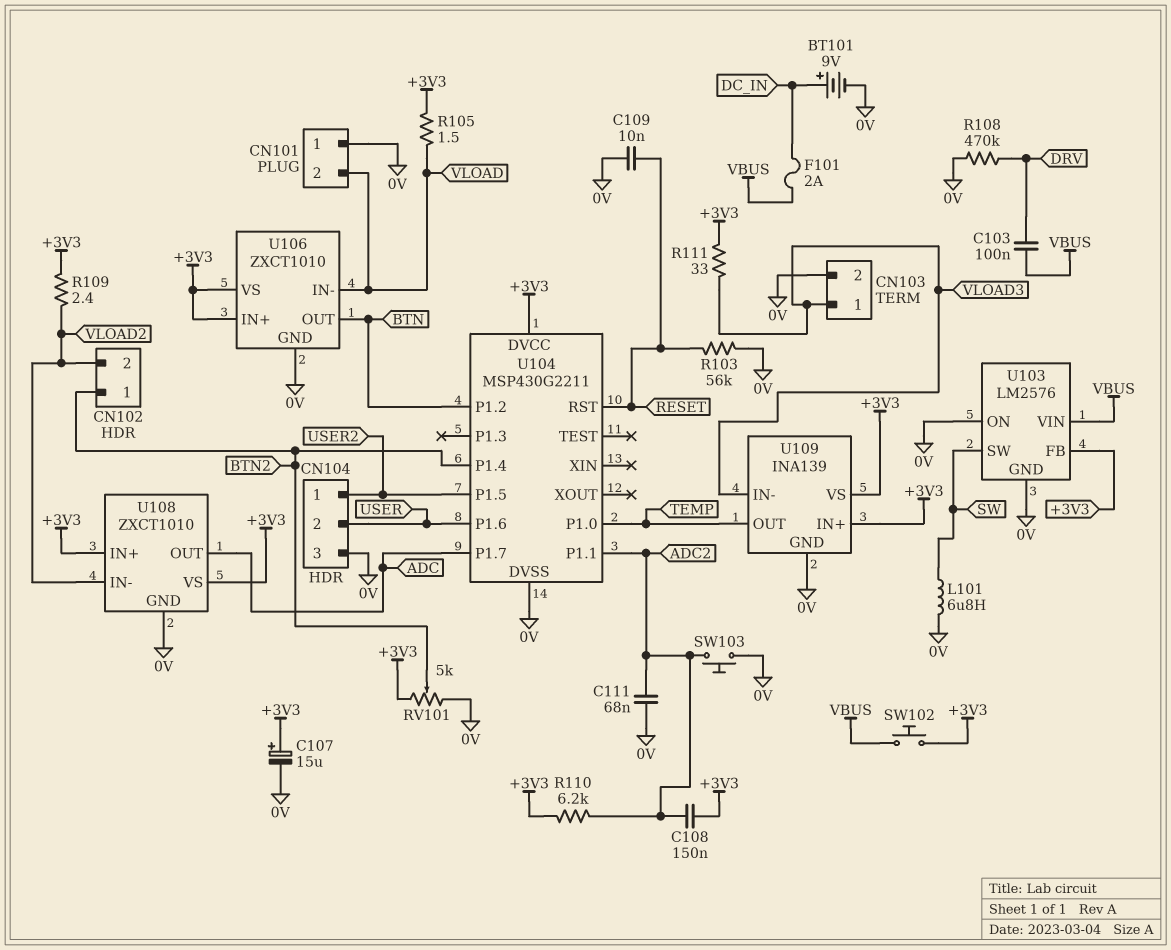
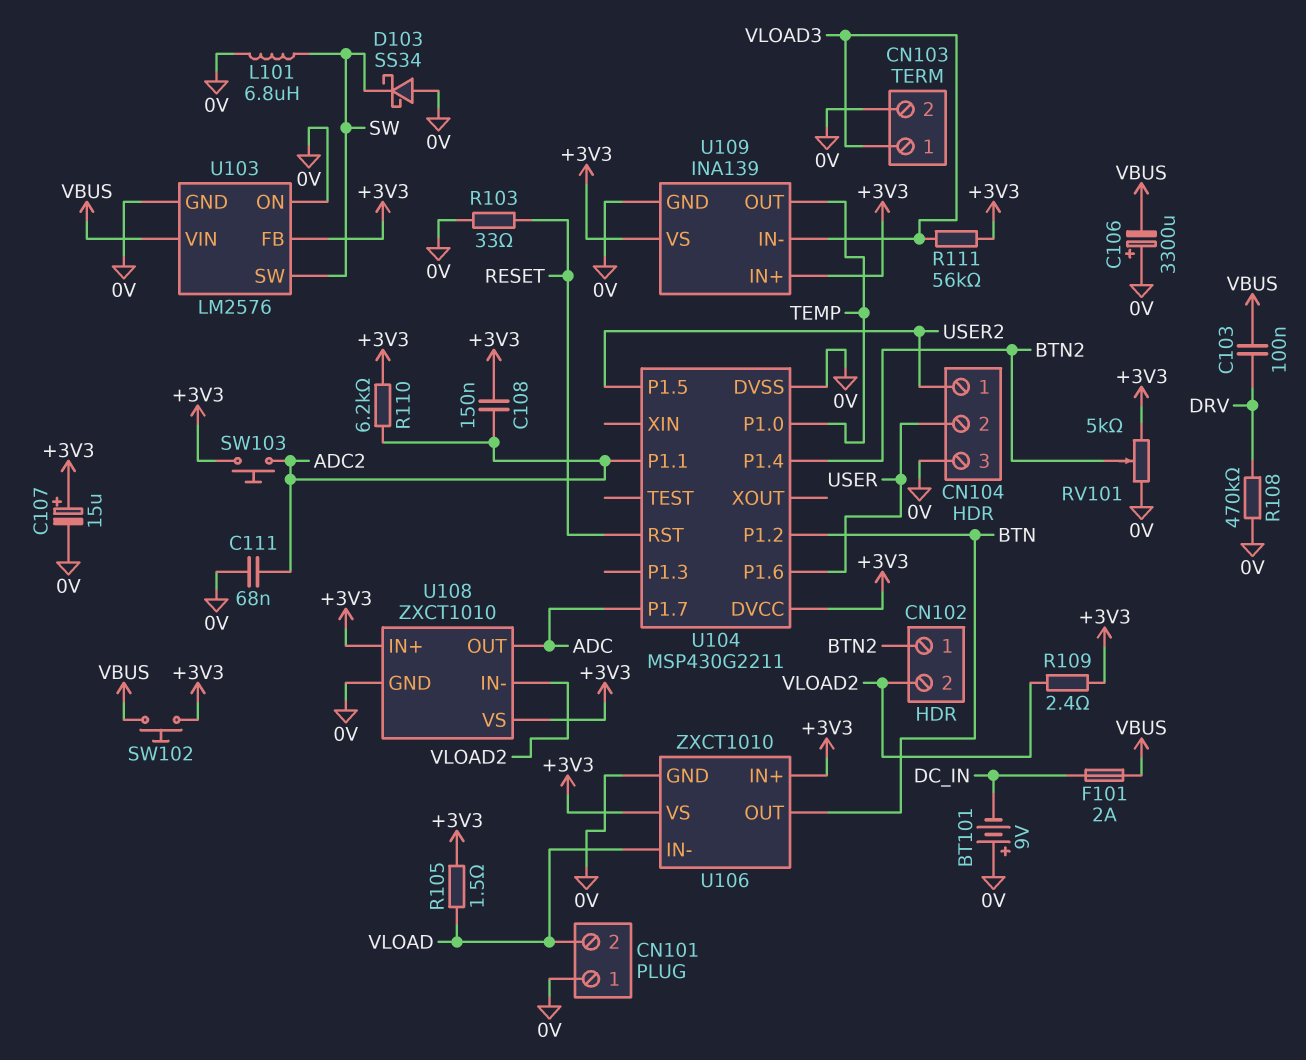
BT101: 9V (plus DC_IN, minus 0V) -> 9V (plus 0V, minus DC_IN)
C106: none -> 3300uF (plus 0V, minus VBUS)
C109: 10nF (0V, RESET) -> none
D103: none -> schottky SS34 (A 0V, K SW)
R103: 56k (0V, RESET) -> 33 (0V, RESET)
R111: 33 (+3V3, VLOAD3) -> 56k (+3V3, VLOAD3)
SW103: button (0V, ADC2) -> button (+3V3, ADC2)

